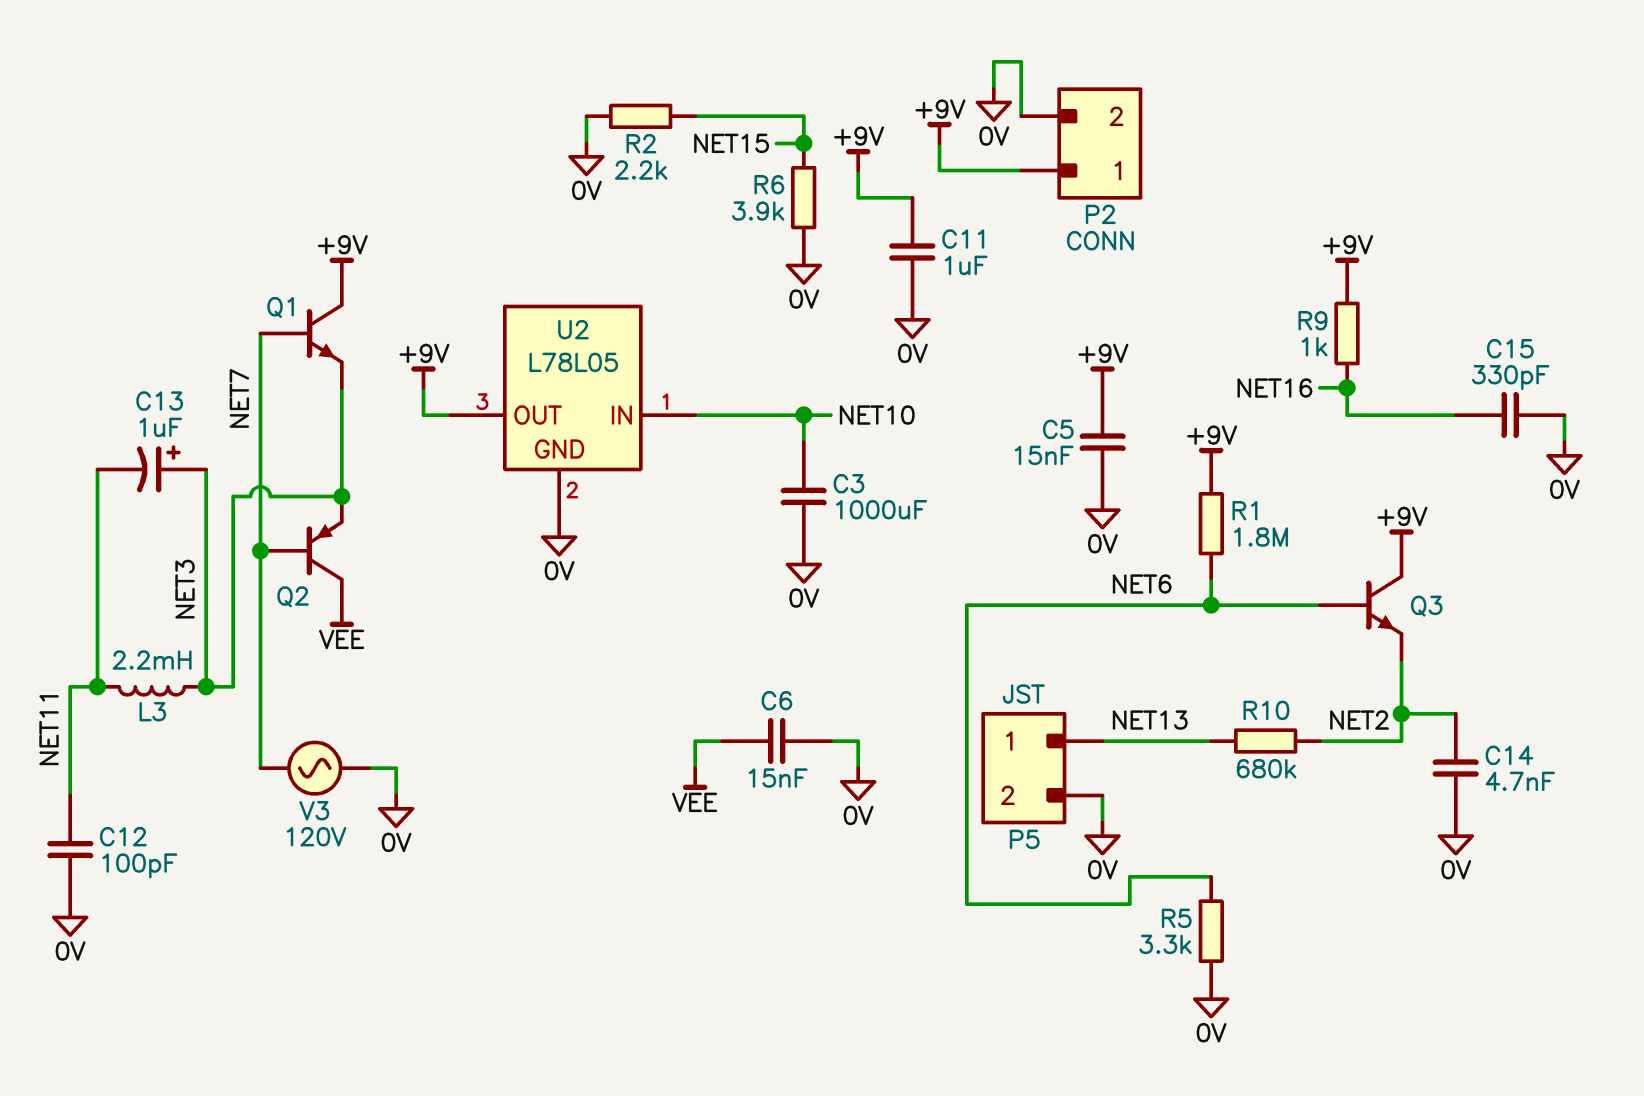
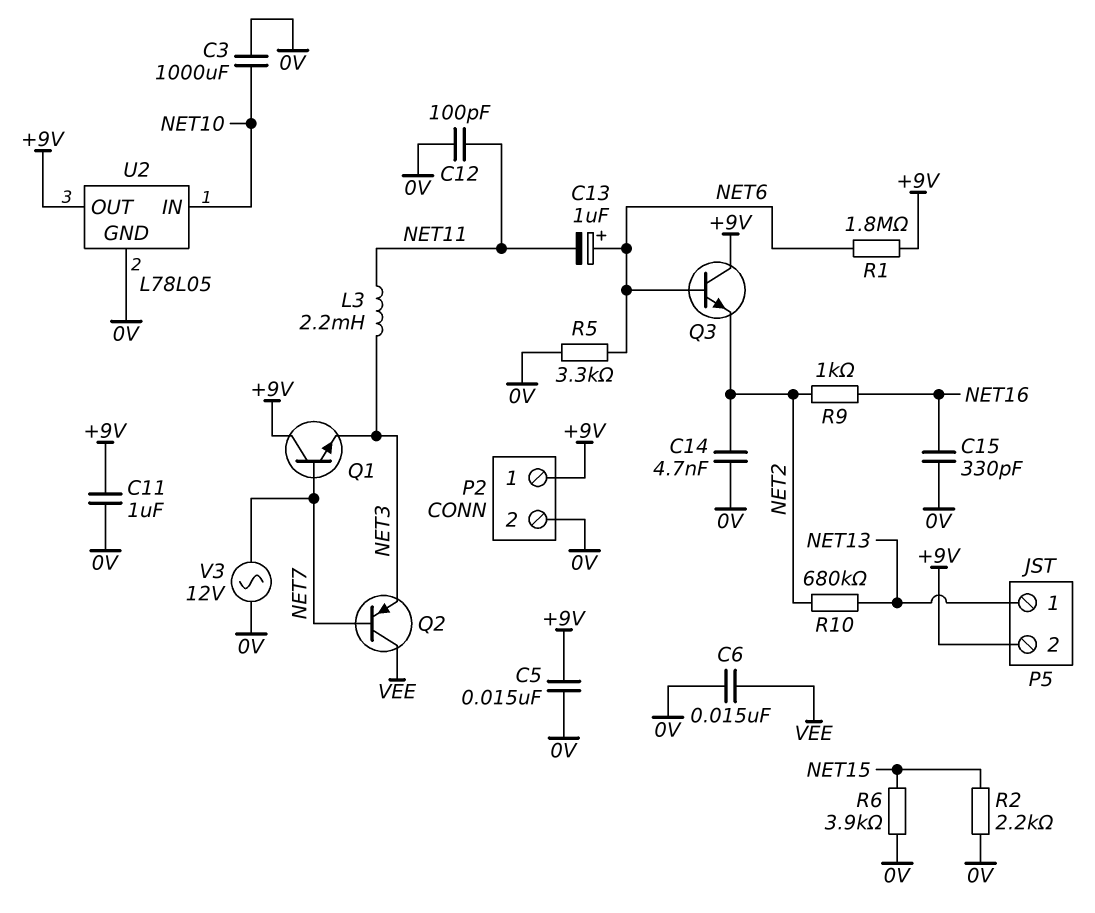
C13: 1uF (plus NET3, minus NET11) -> 1uF (plus NET6, minus NET11)
P5 pin 2: 0V -> +9V
R9: 1k (+9V, NET16) -> 1k (NET2, NET16)
V3: AC 120V (0V, NET7) -> AC 12V (0V, NET7)

